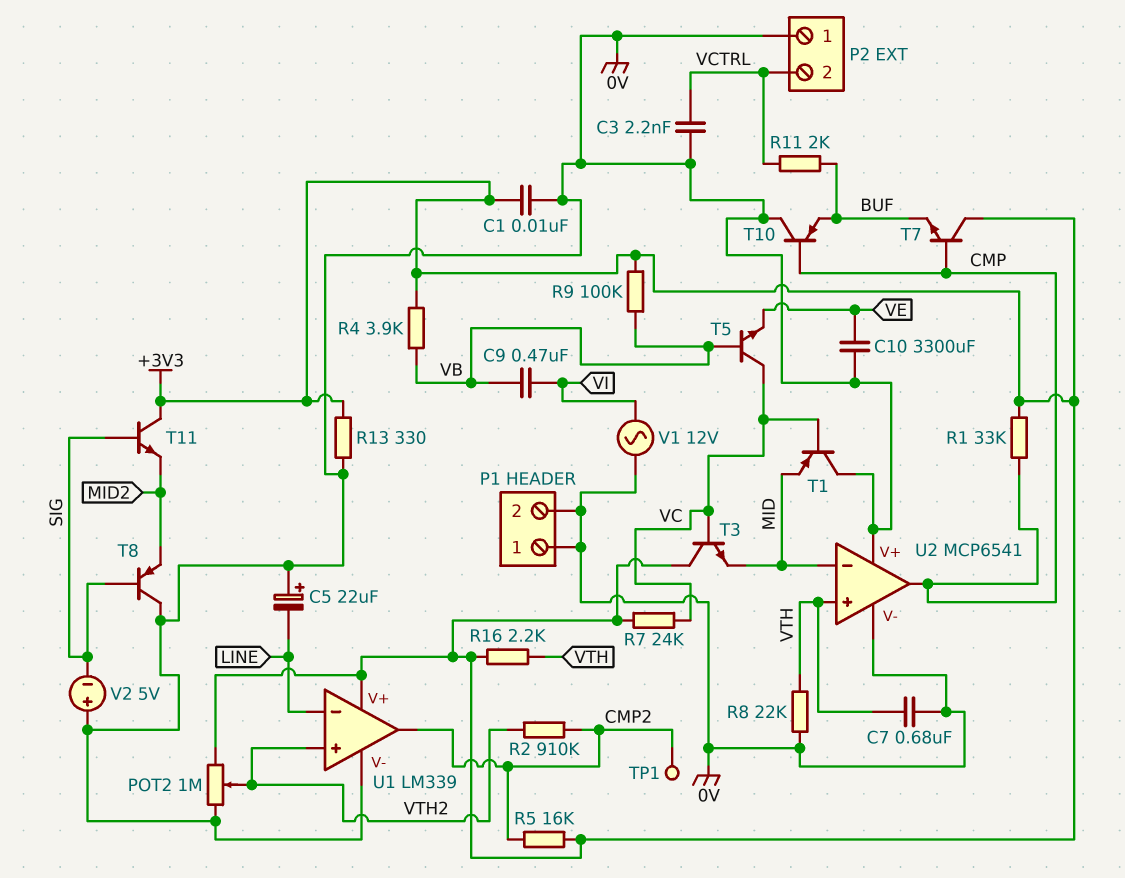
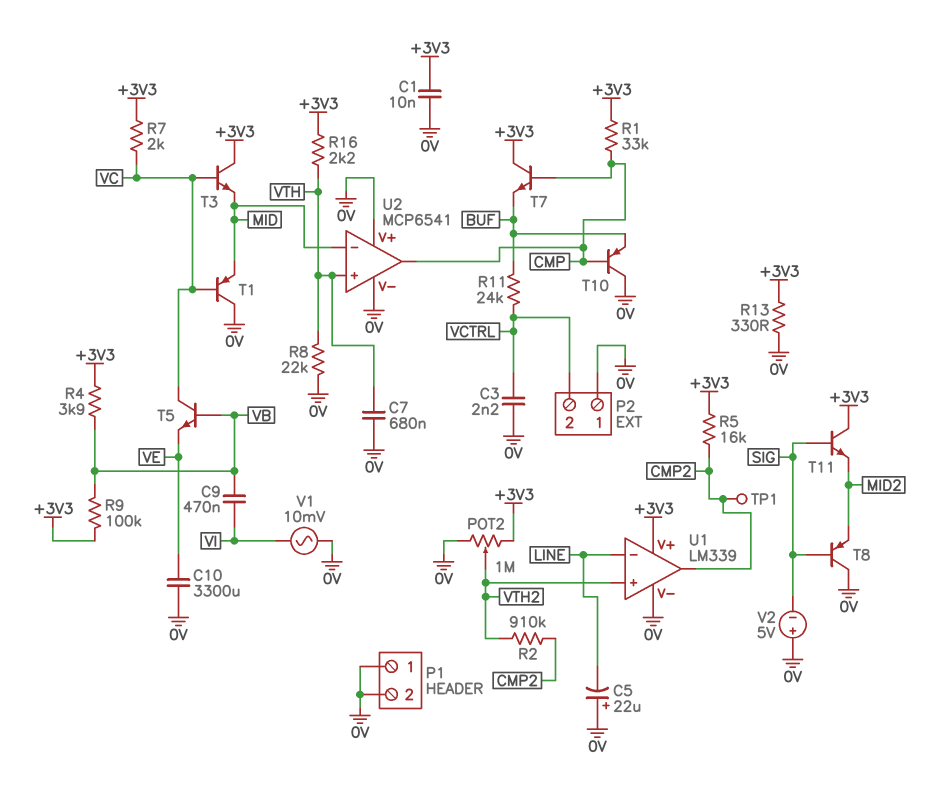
R7: 24k (+3V3, VC) -> 2k (+3V3, VC)
R11: 2k (BUF, VCTRL) -> 24k (BUF, VCTRL)
V1: AC 12V (0V, VI) -> AC 10mV (0V, VI)

